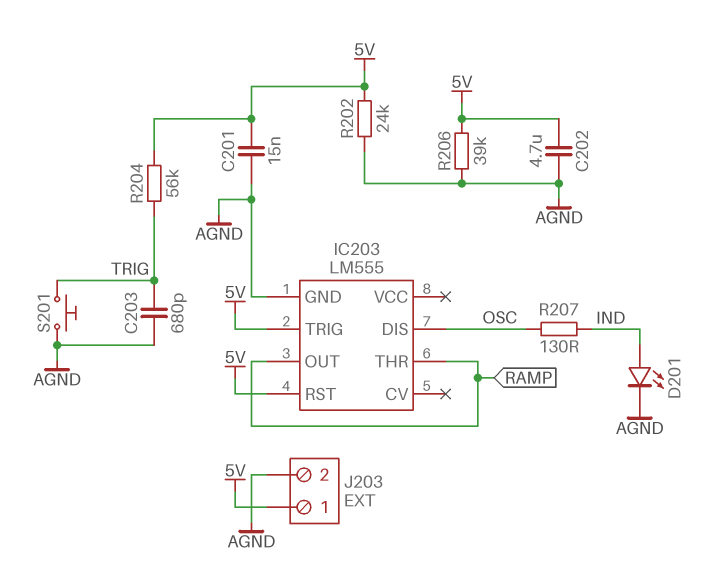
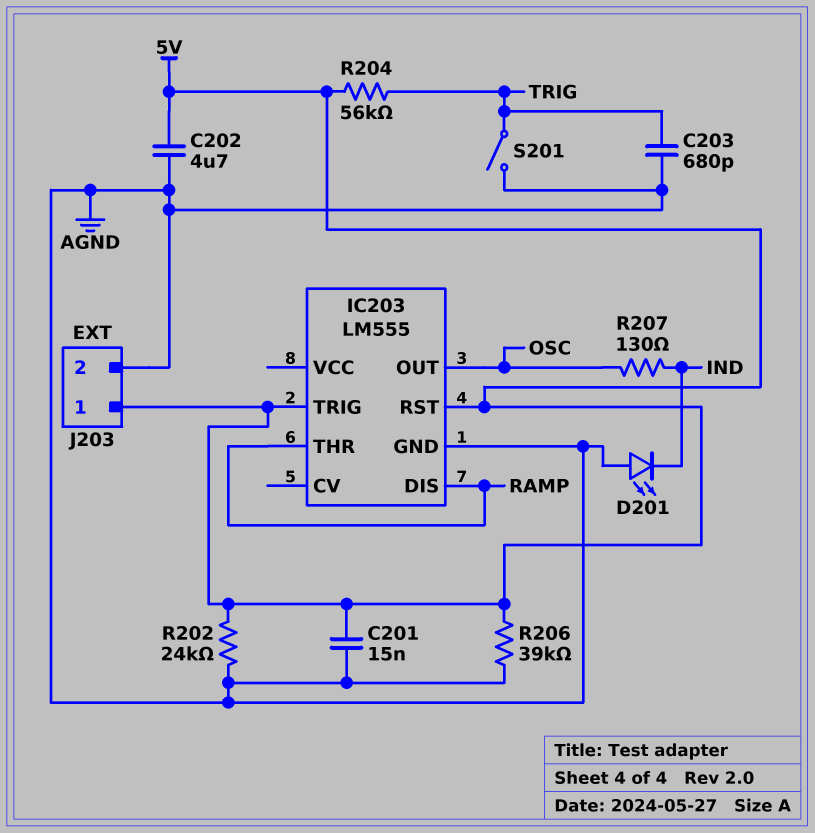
D201: LED (A IND, K AGND) -> LED (A AGND, K IND)
IC203 pin DIS: OSC -> RAMP
IC203 pin OUT: RAMP -> OSC
S201: button (AGND, TRIG) -> switch (AGND, TRIG)

